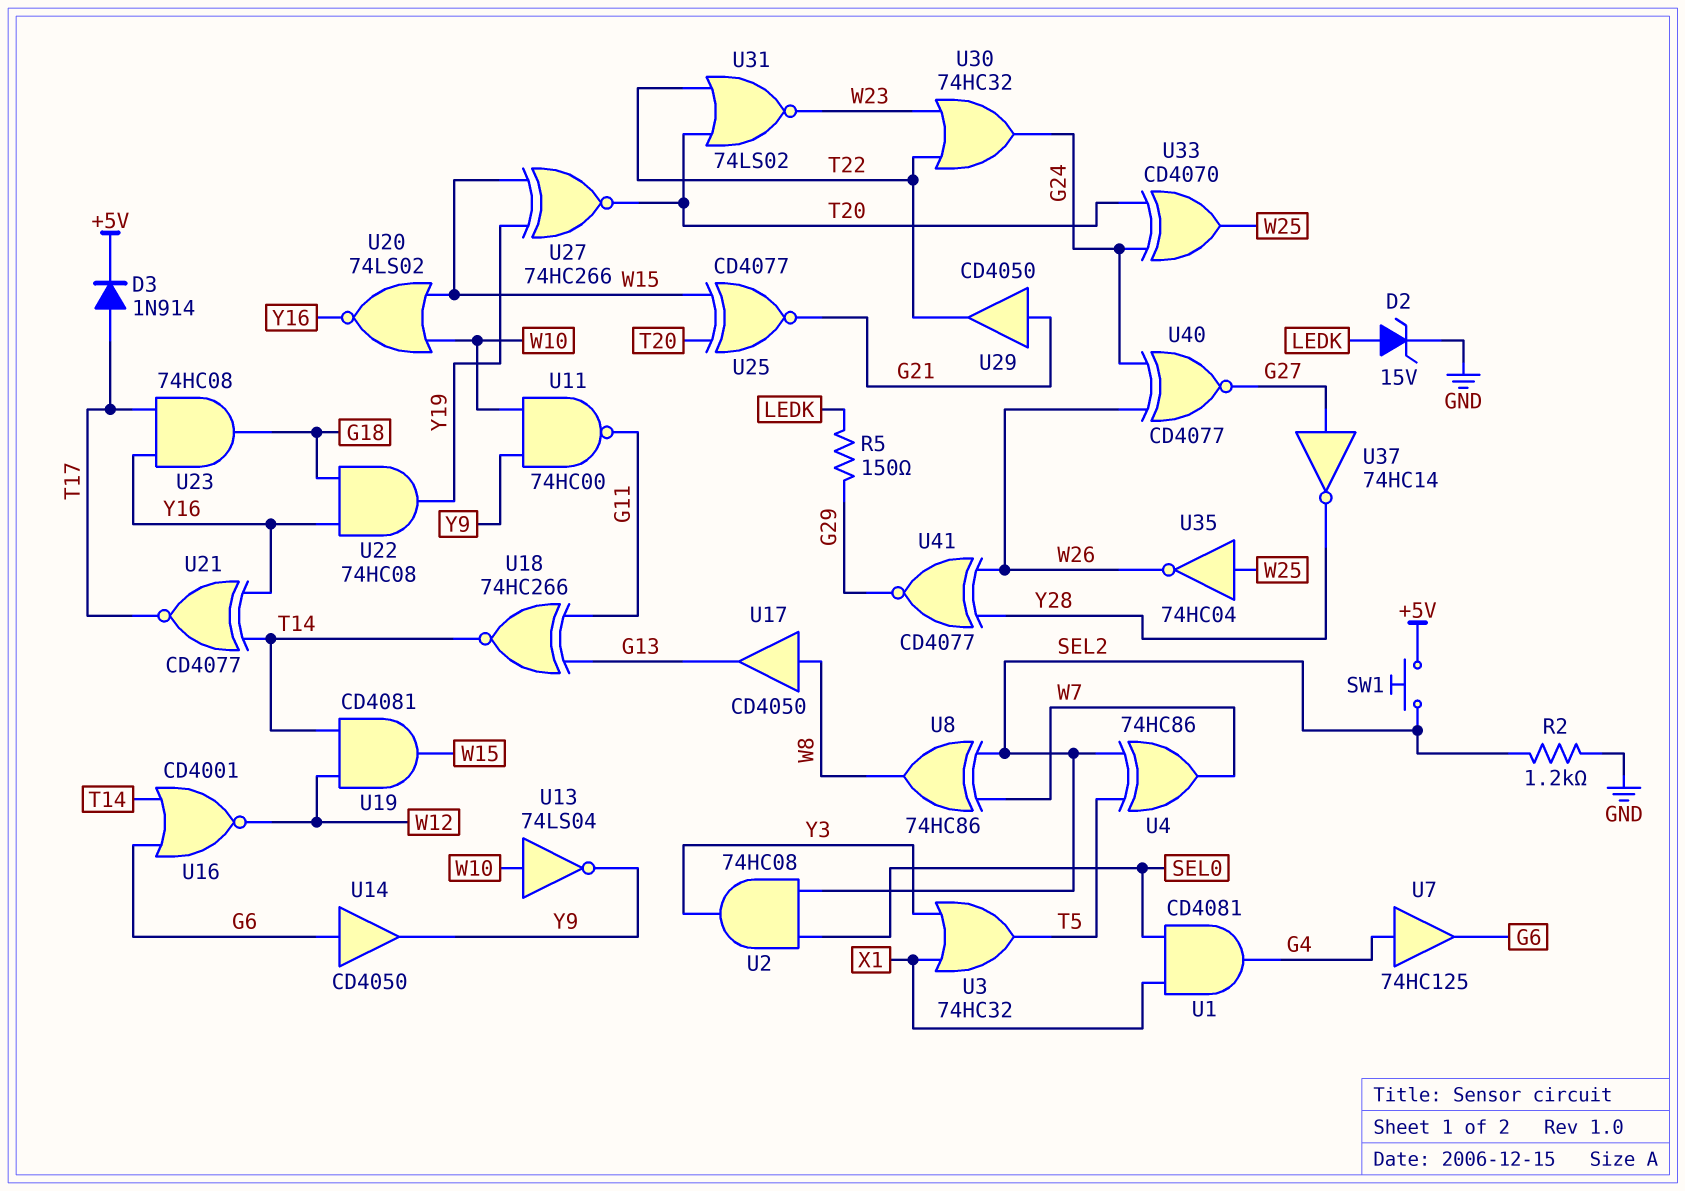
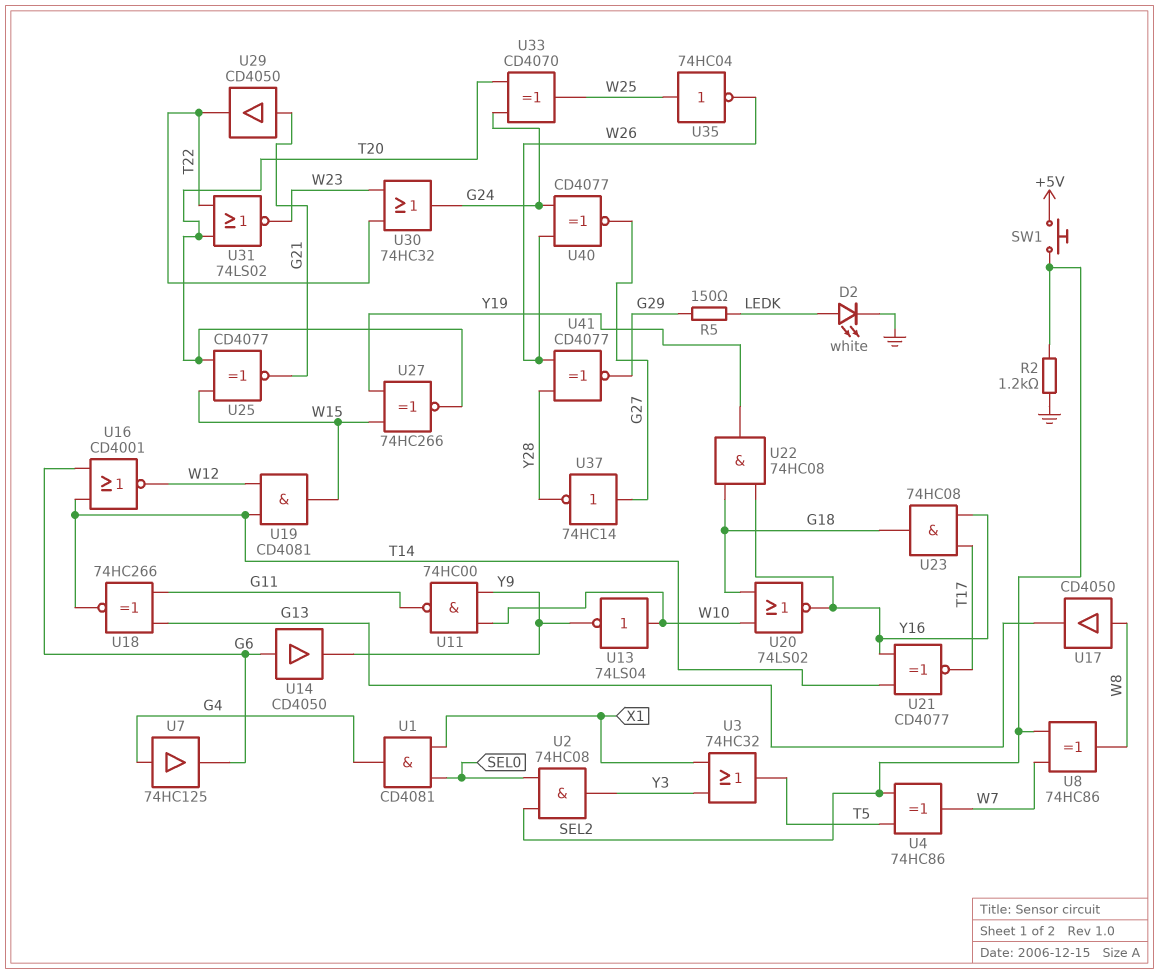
D2: zener 15V (A LEDK, K GND) -> LED white (A LEDK, K GND)
D3: diode 1N914 (A T17, K +5V) -> none
U20: NOR 74LS02 (in W10, in W15, out Y16) -> NOR 74LS02 (in G18, in W10, out Y16)

